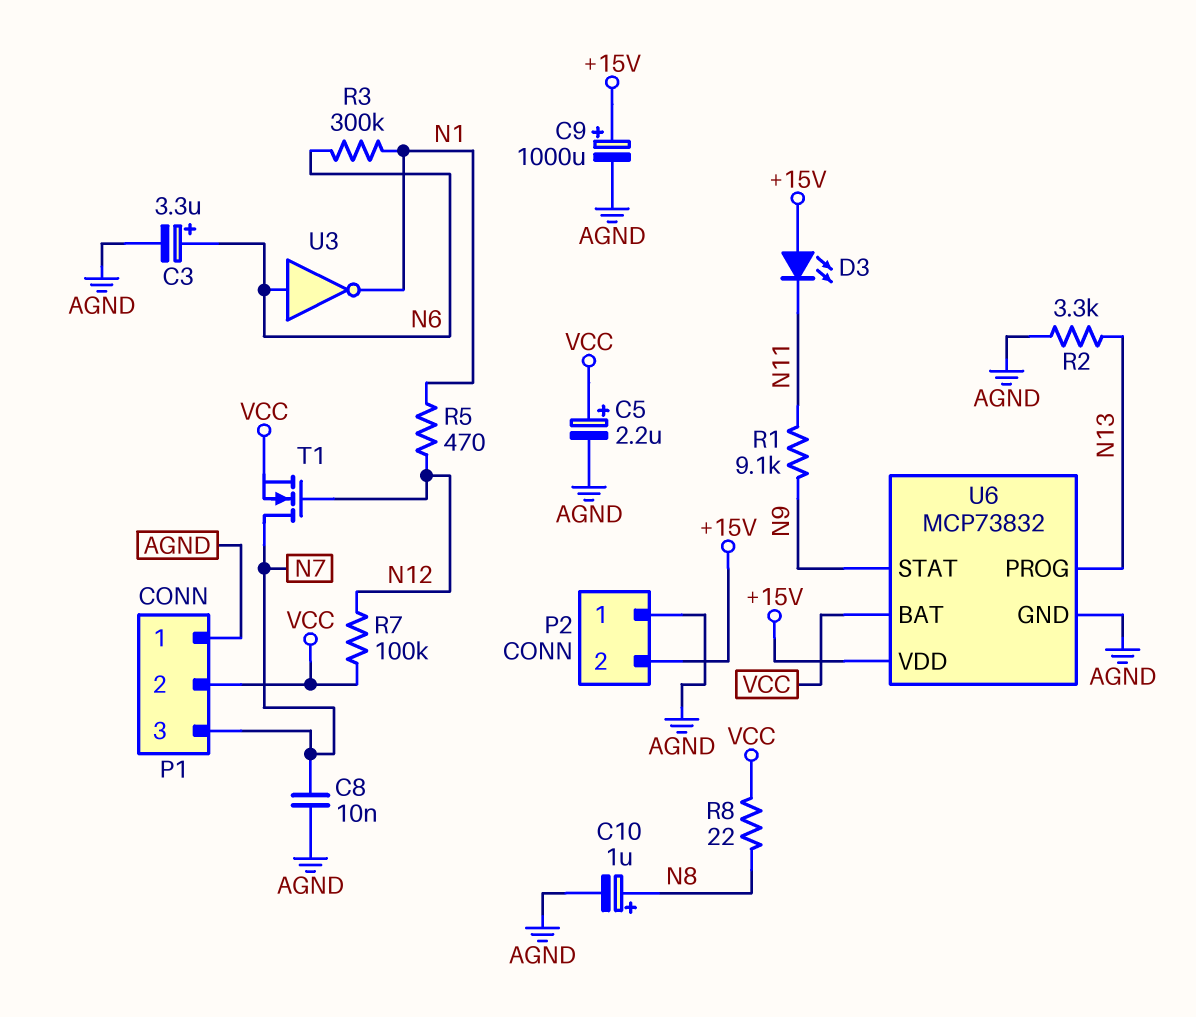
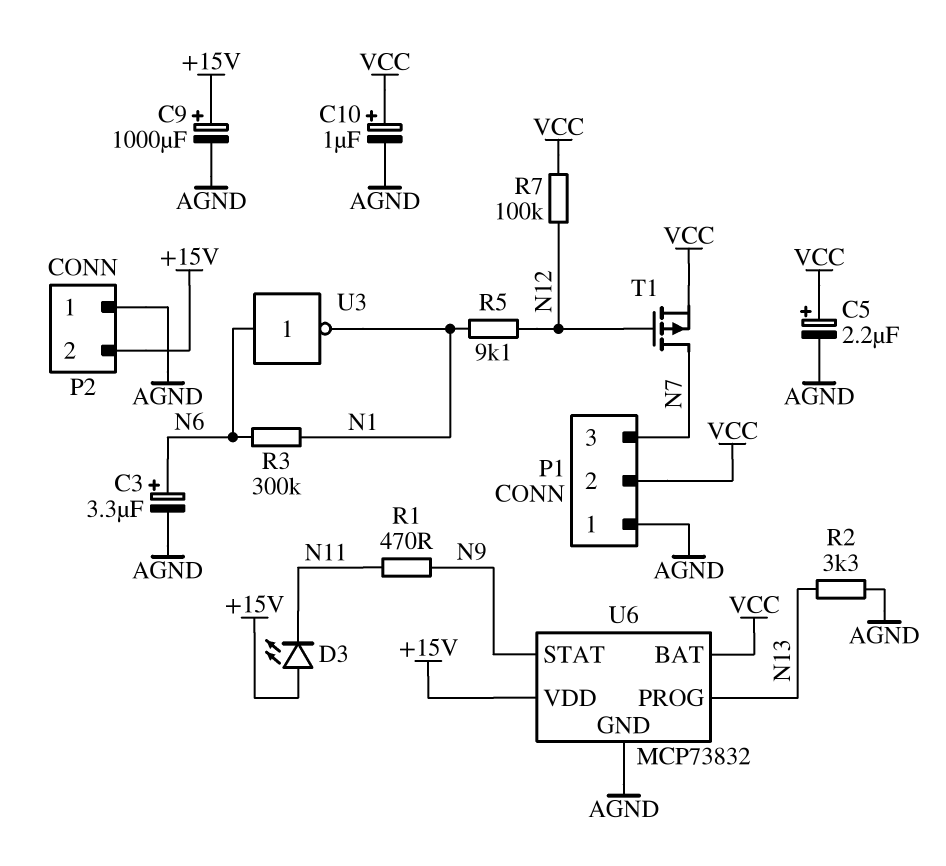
C8: 10nF (AGND, N7) -> none
C10: 1uF (plus N8, minus AGND) -> 1uF (plus VCC, minus AGND)
R1: 9.1k (N9, N11) -> 470 (N9, N11)
R5: 470 (N1, N12) -> 9.1k (N1, N12)
R8: 22 (N8, VCC) -> none
T1: NMOS (G N12, D N7, S VCC) -> PMOS (G N12, D N7, S VCC)

